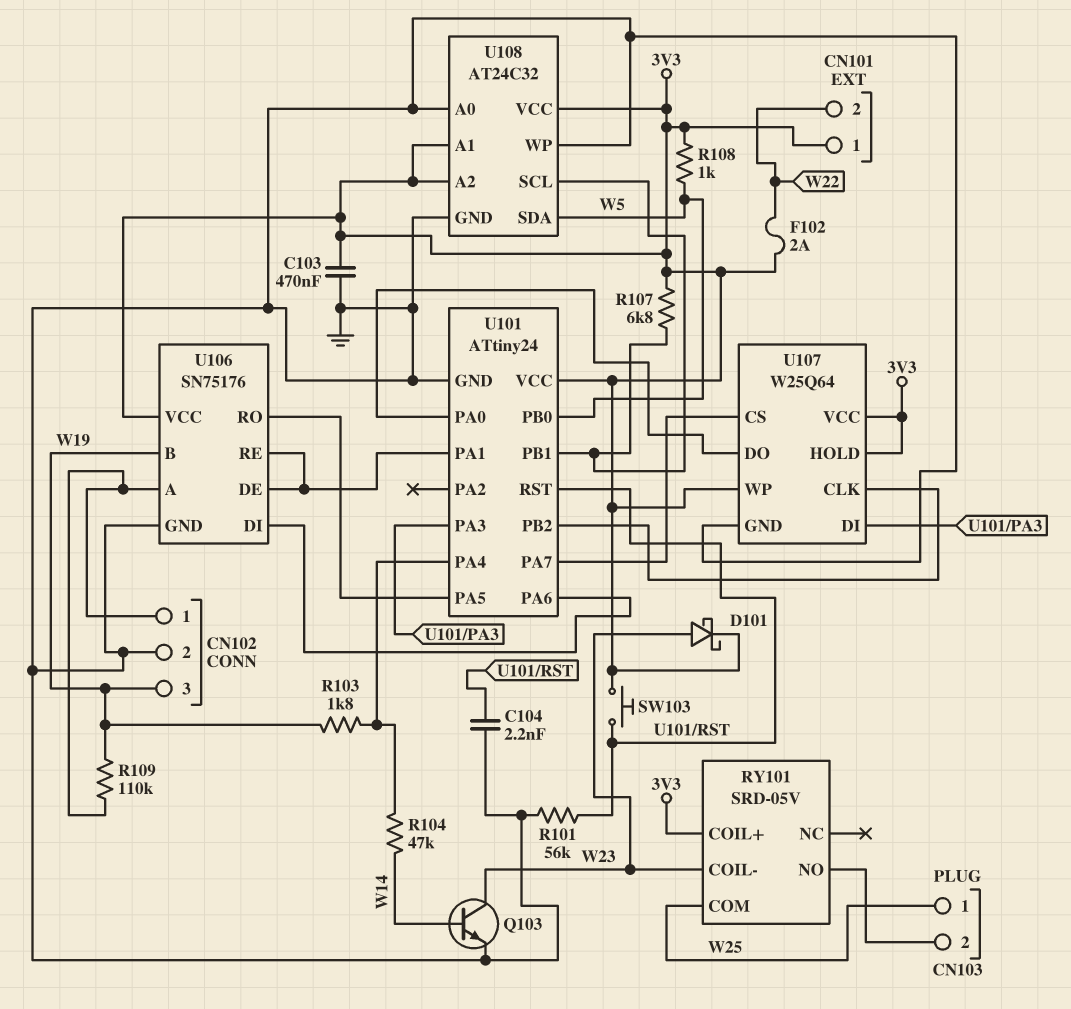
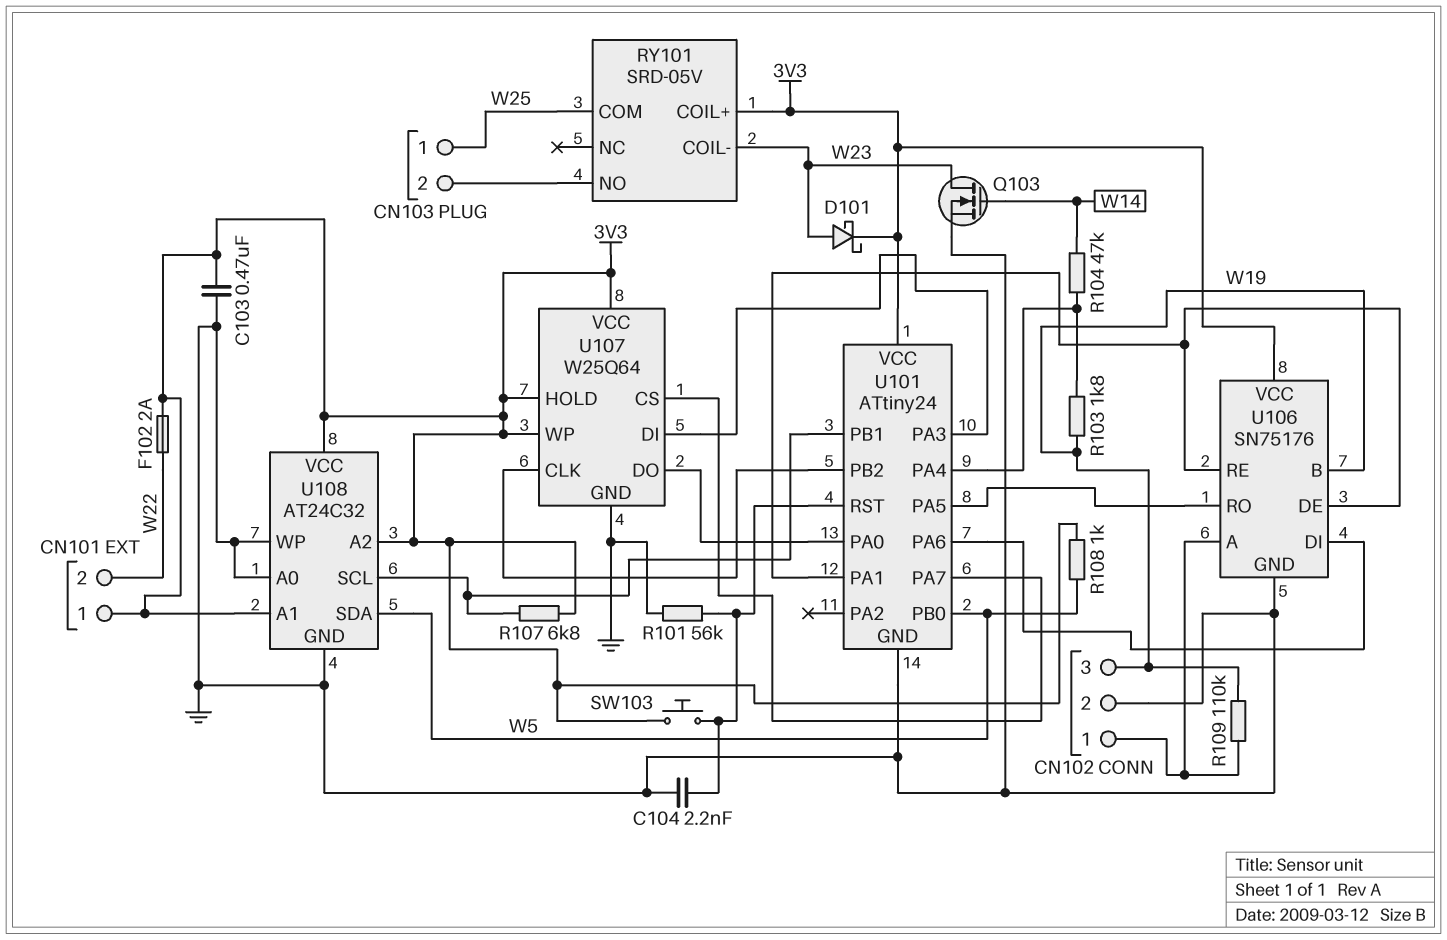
Q103: NPN (B W14, C W23, E GND) -> NMOS (G W14, D W23, S GND)

